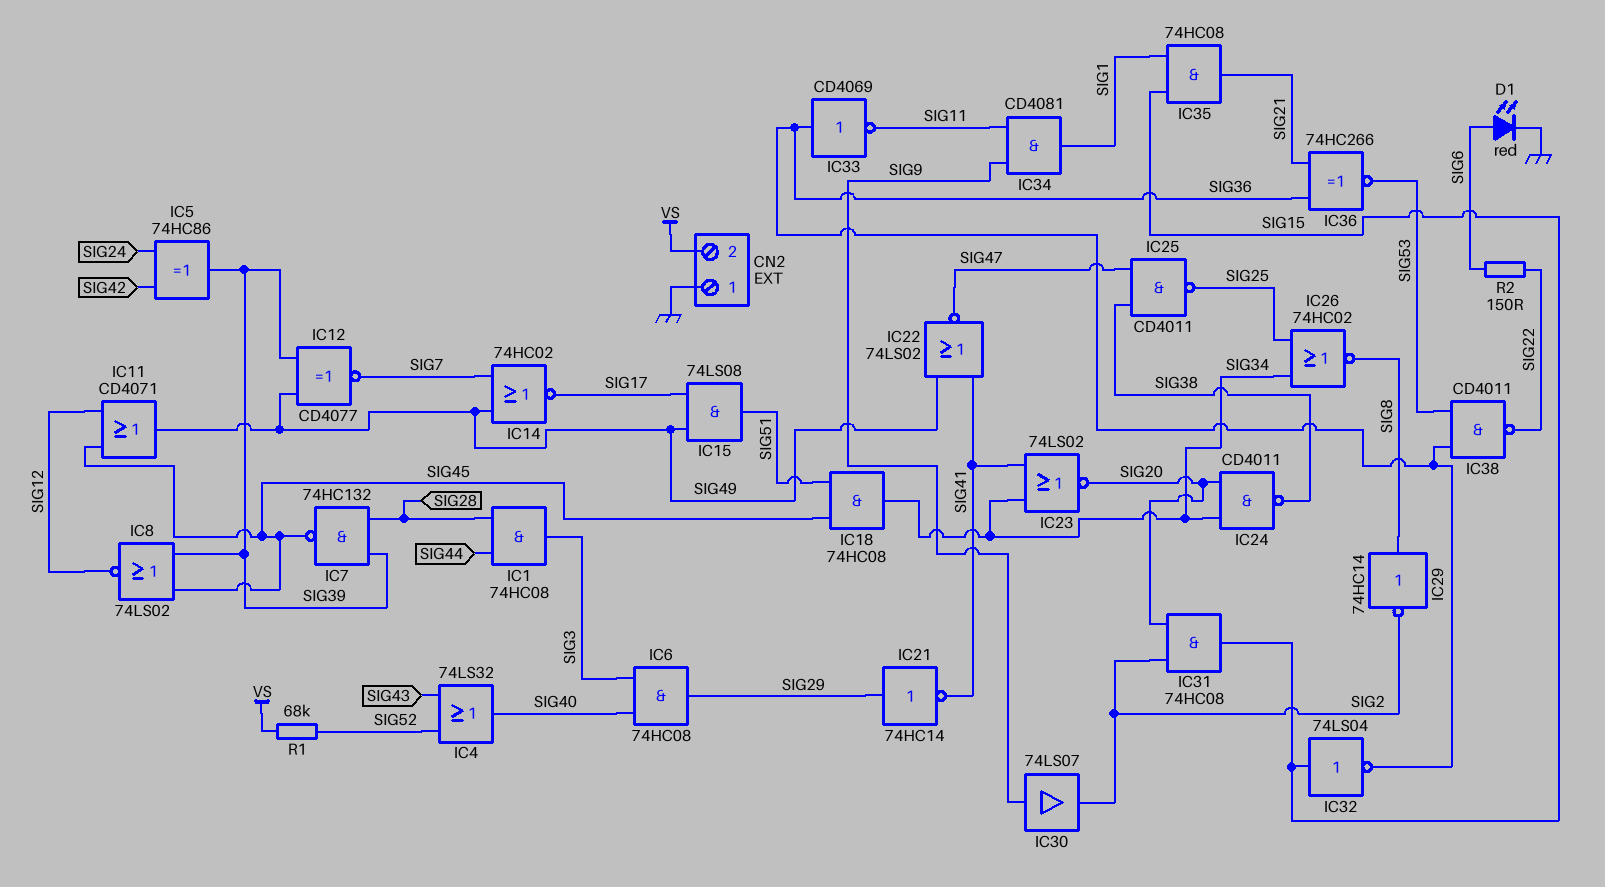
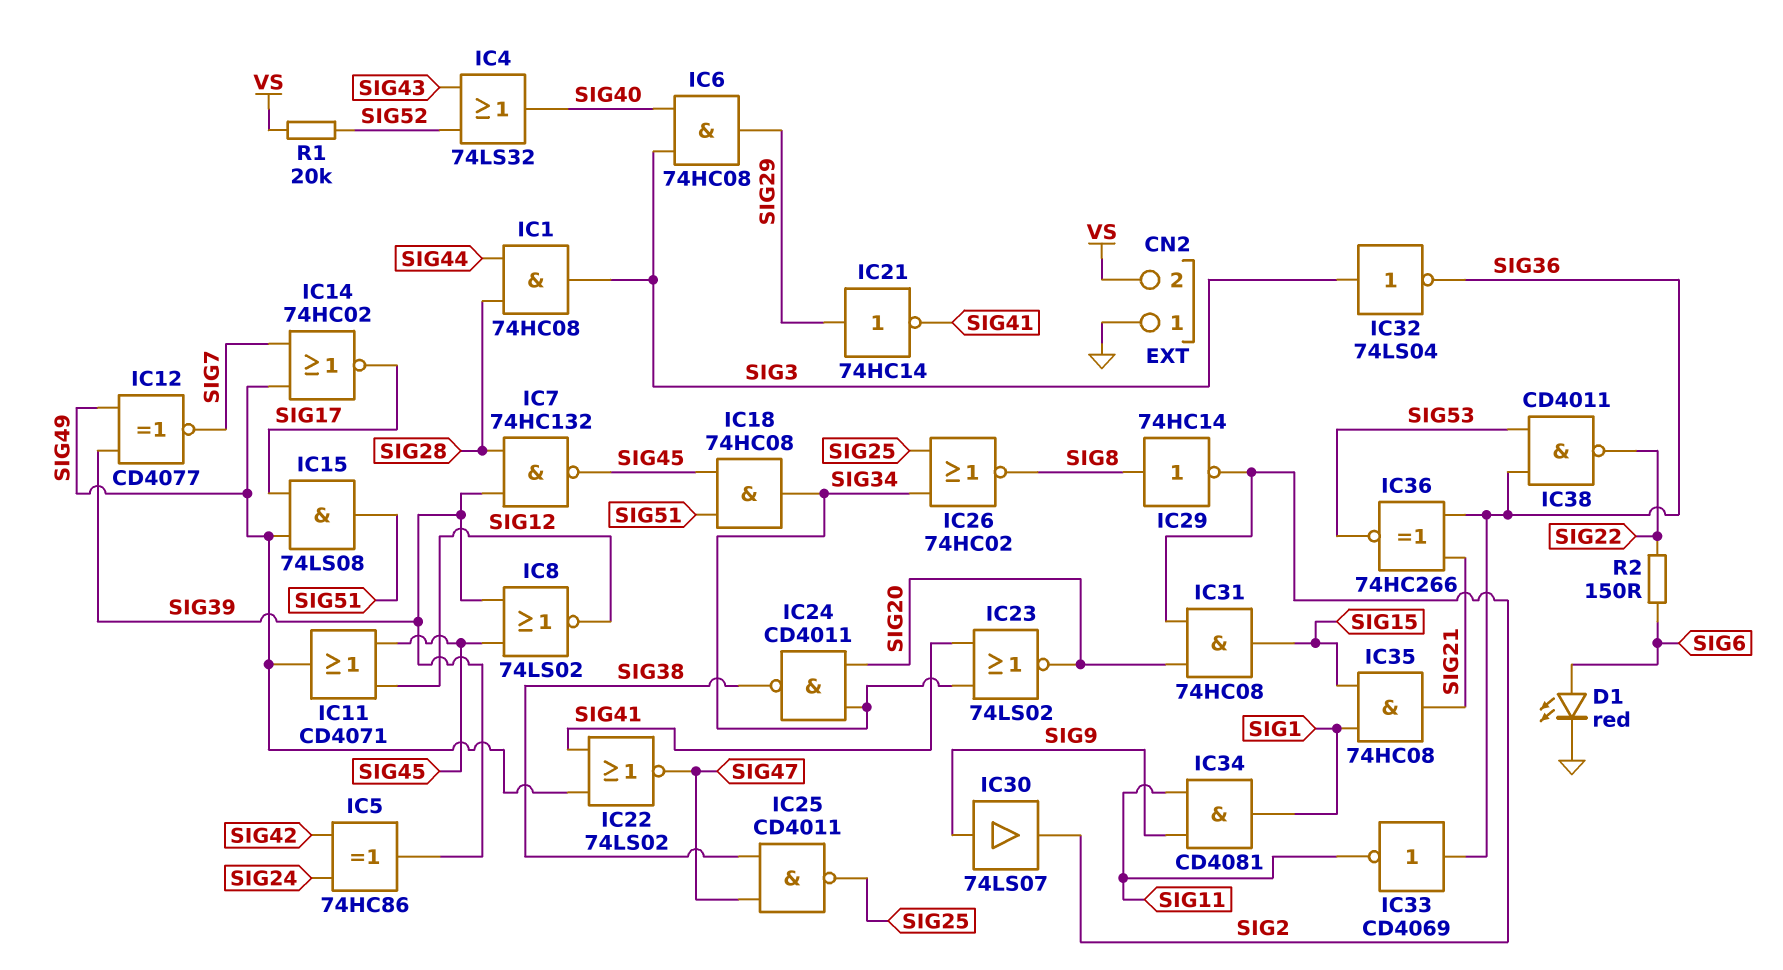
IC32: NOT 74LS04 (in SIG15, out SIG36) -> NOT 74LS04 (in SIG3, out SIG36)
R1: 68k (SIG52, VS) -> 20k (SIG52, VS)

